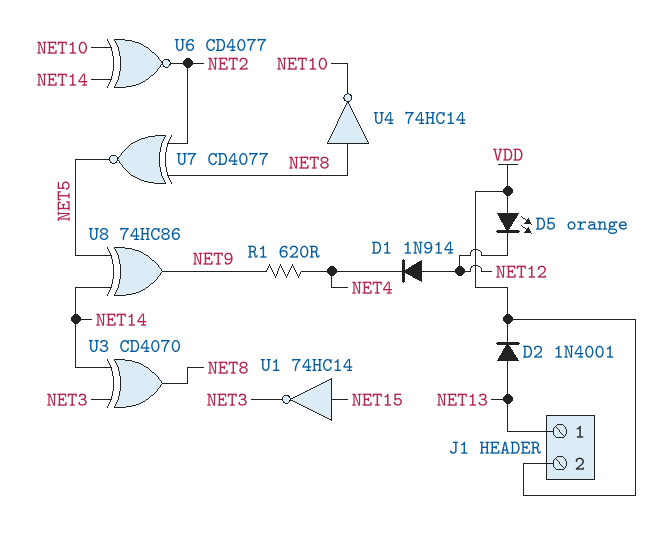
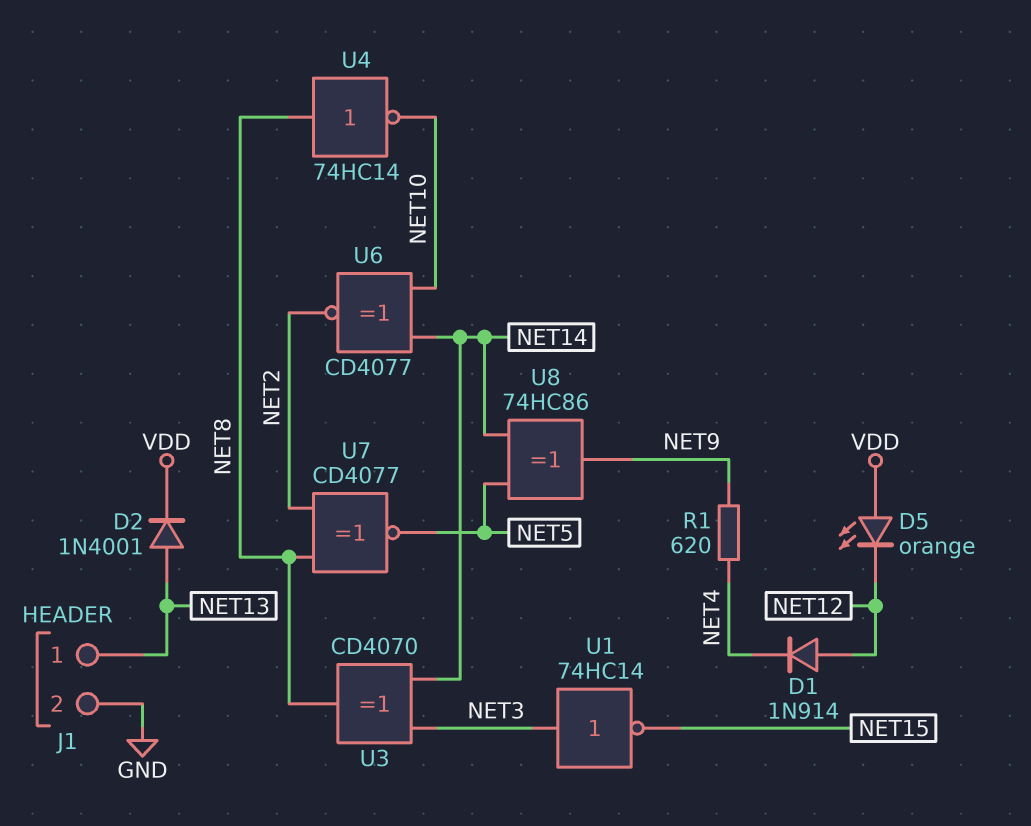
J1 pin 2: VDD -> GND
U1: NOT 74HC14 (in NET15, out NET3) -> NOT 74HC14 (in NET3, out NET15)

